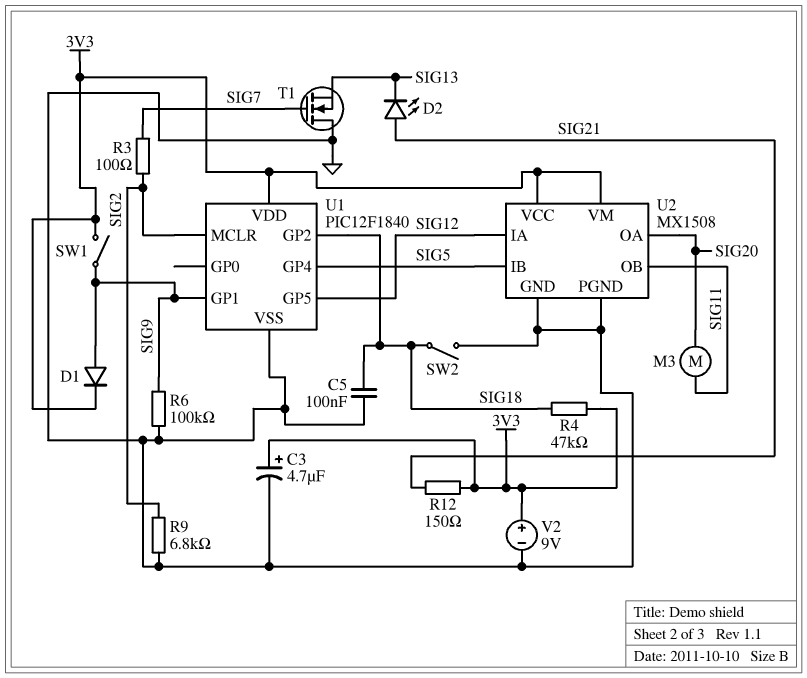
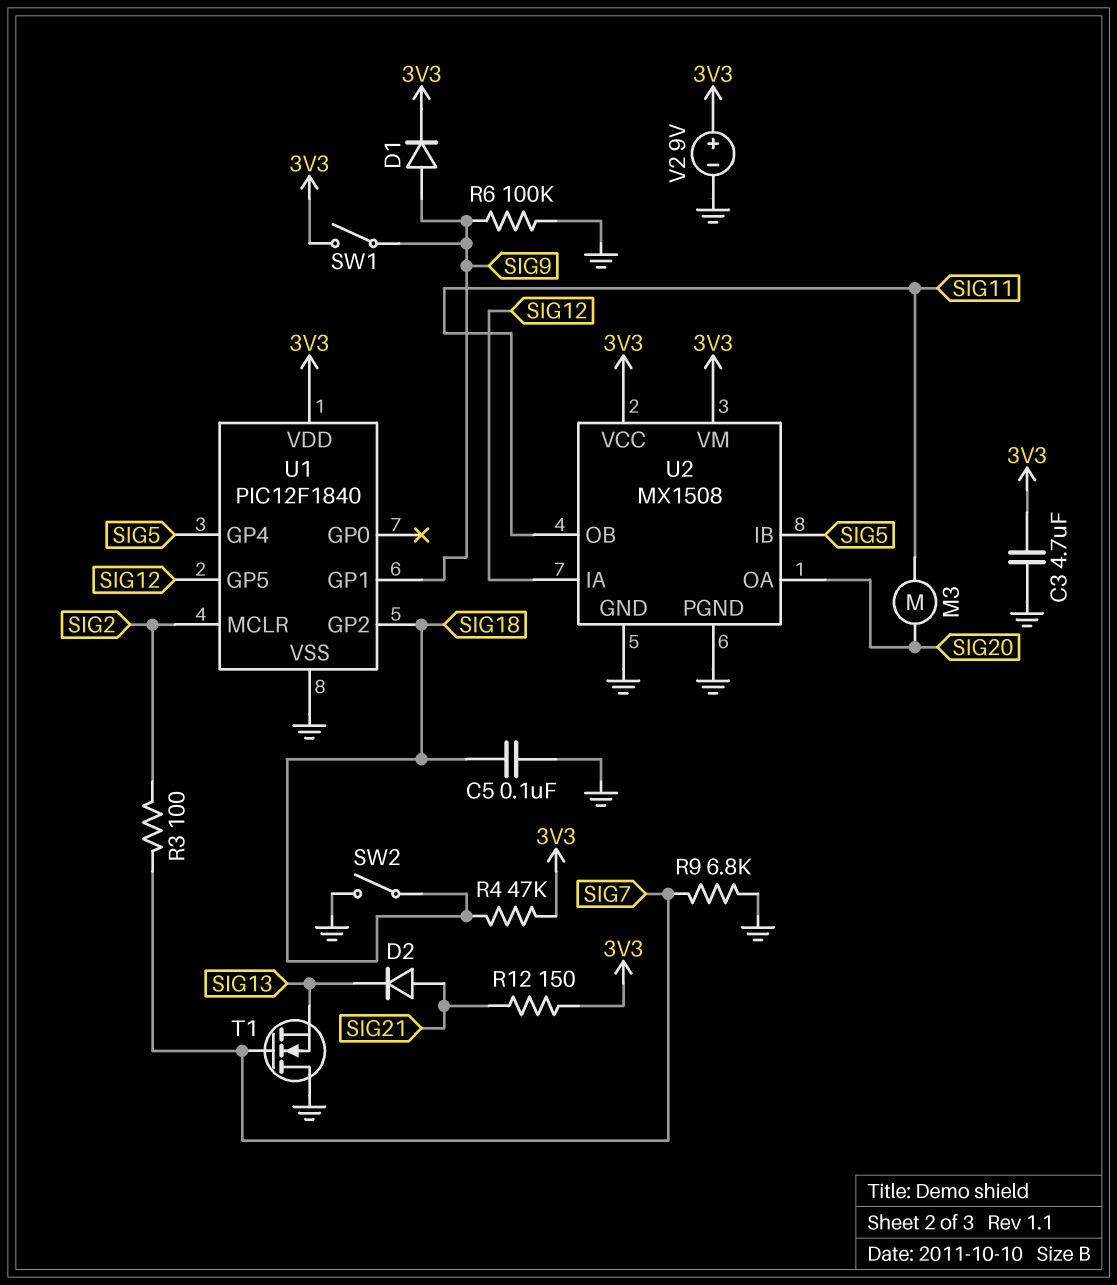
C3: 4.7uF (plus 3V3, minus GND) -> 4.7uF (3V3, GND)
D2: LED (A SIG21, K SIG13) -> diode (A SIG21, K SIG13)
R9: 6.8k (GND, SIG2) -> 6.8k (GND, SIG7)

